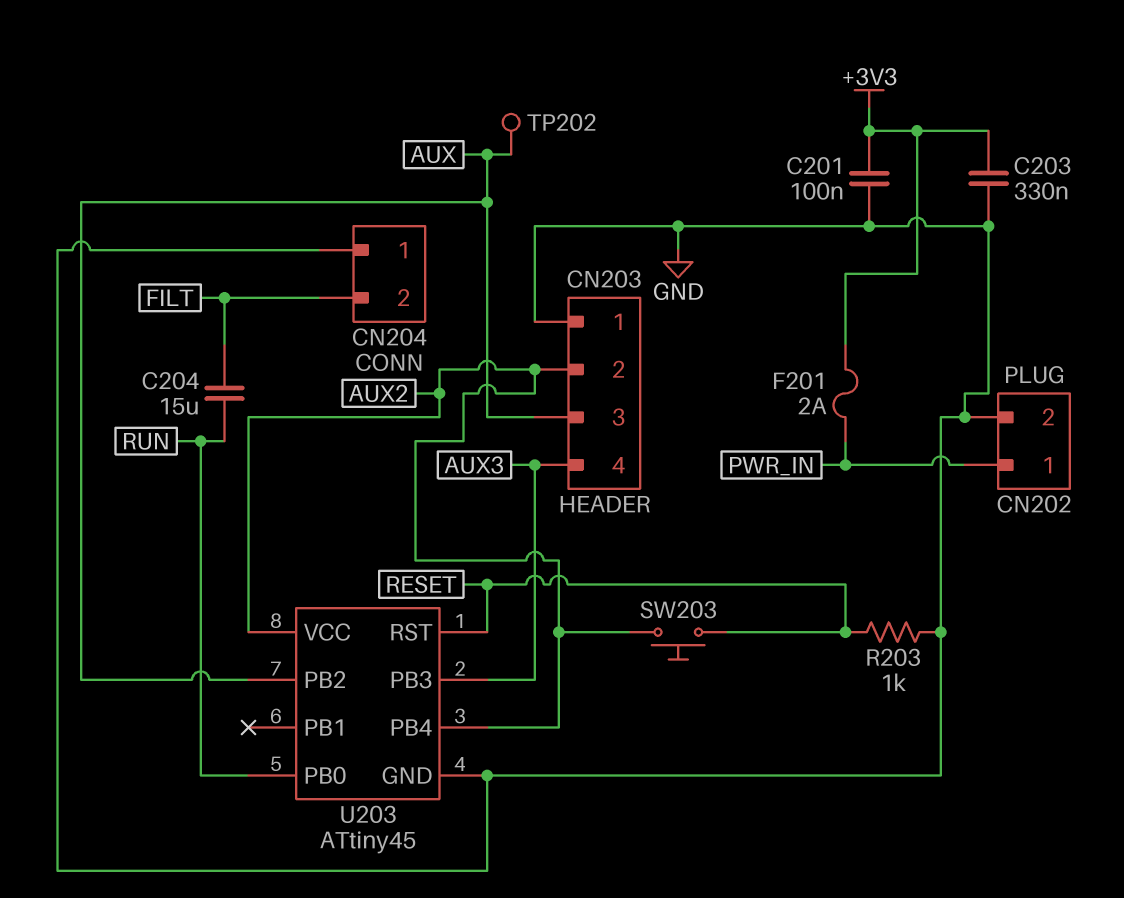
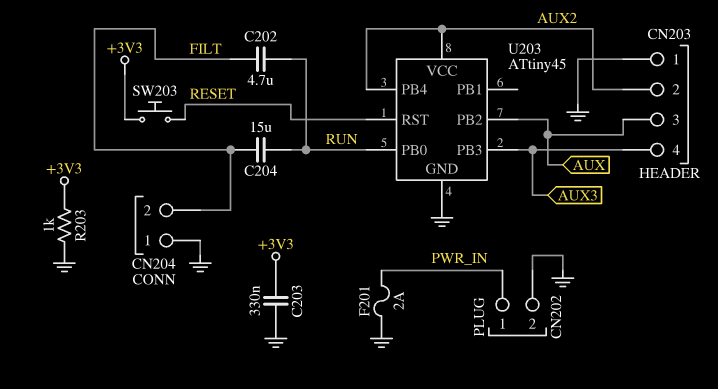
C201: 100nF (+3V3, GND) -> none
C202: none -> 4.7uF (FILT, RUN)
F201: 2A (+3V3, PWR_IN) -> 2A (GND, PWR_IN)
R203: 1k (GND, RESET) -> 1k (+3V3, GND)
SW203: button (AUX2, RESET) -> button (+3V3, RESET)
TP202: test point (AUX) -> none

